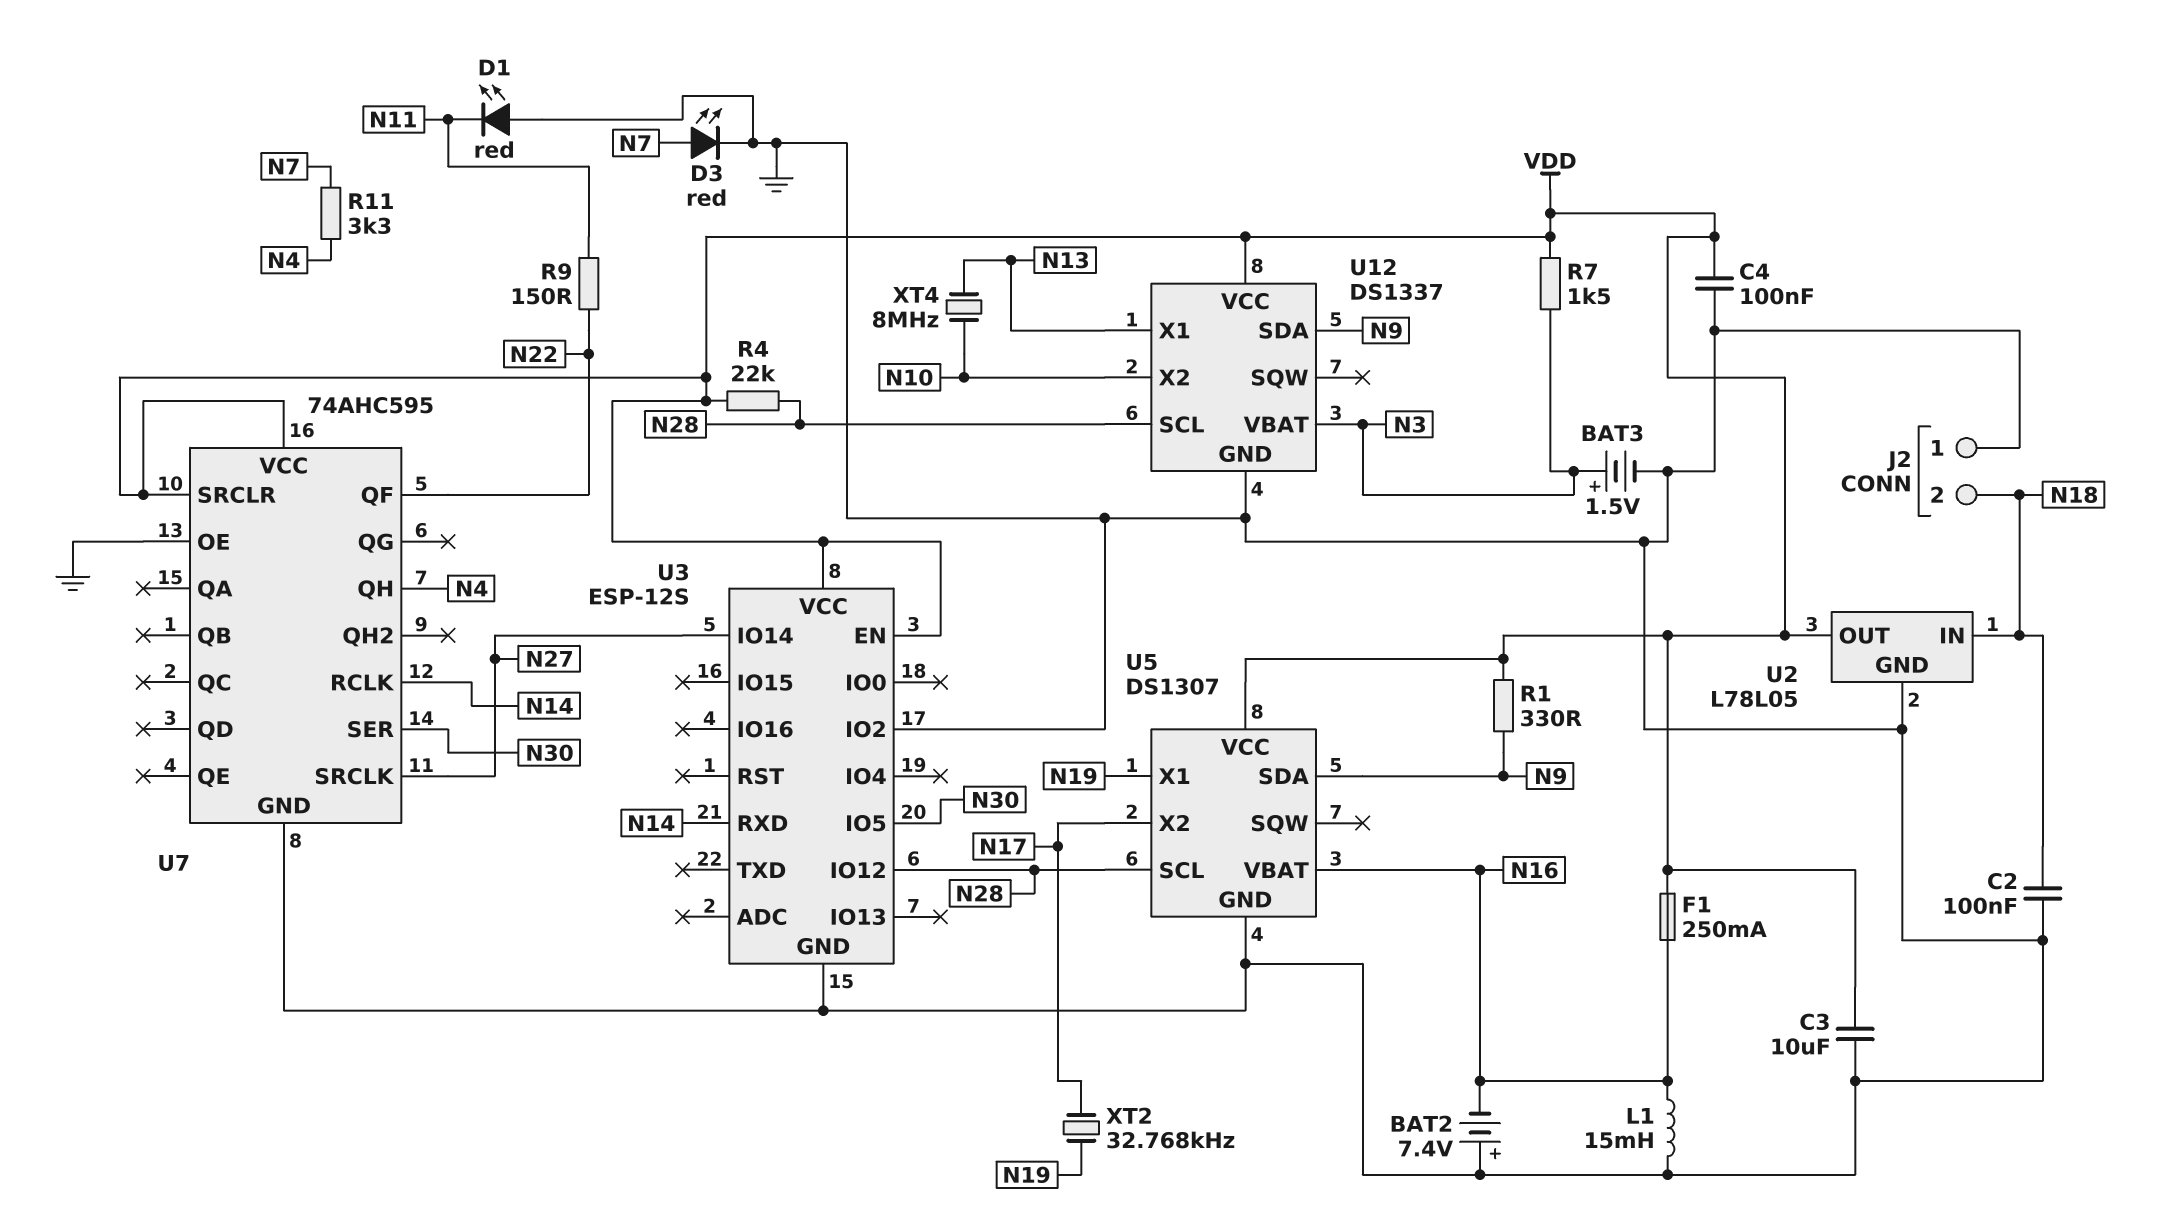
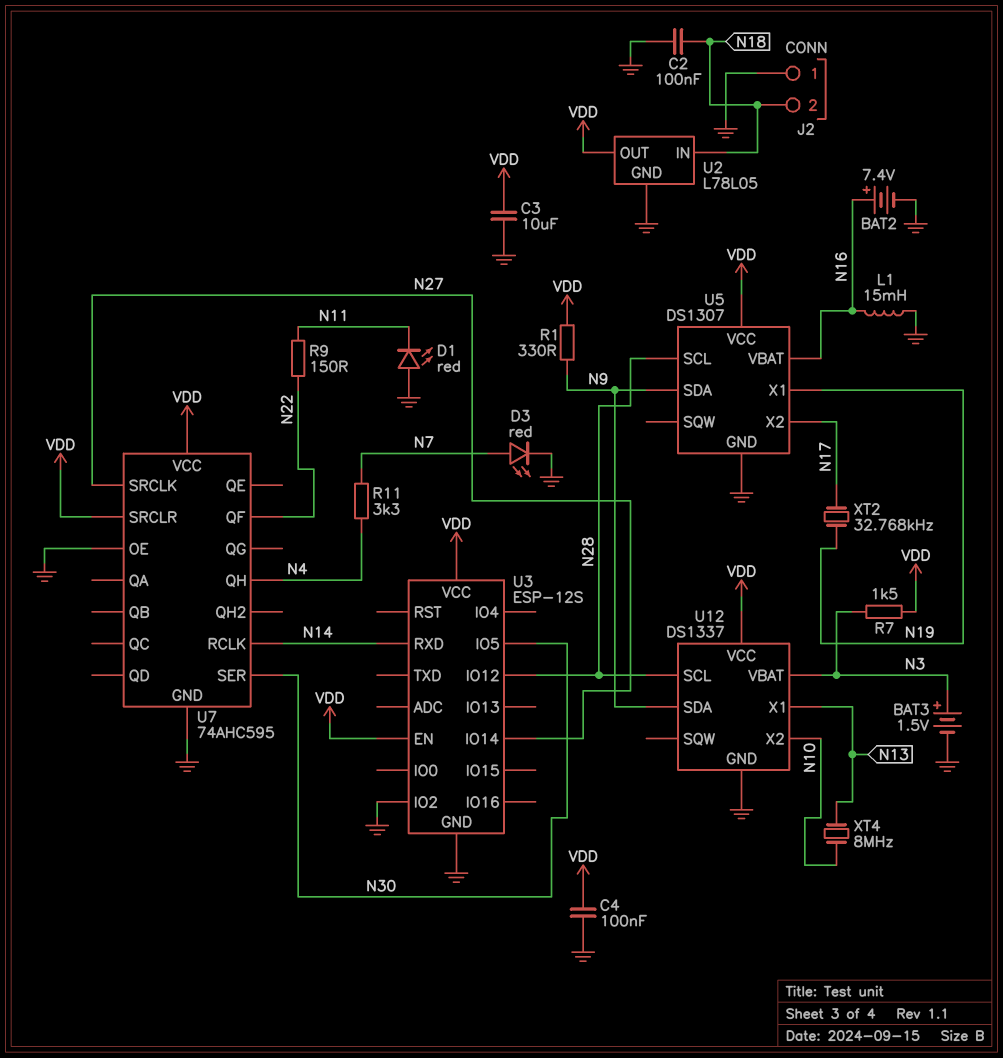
BAT2: 7.4V (plus GND, minus N16) -> 7.4V (plus N16, minus GND)
F1: 250mA (N16, VDD) -> none
R4: 22k (N28, VDD) -> none

